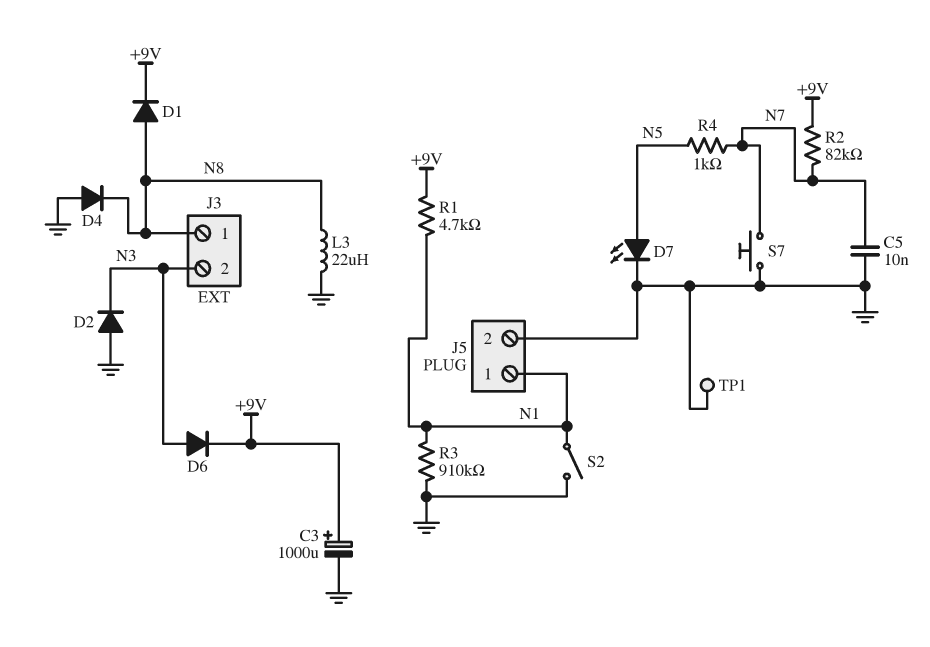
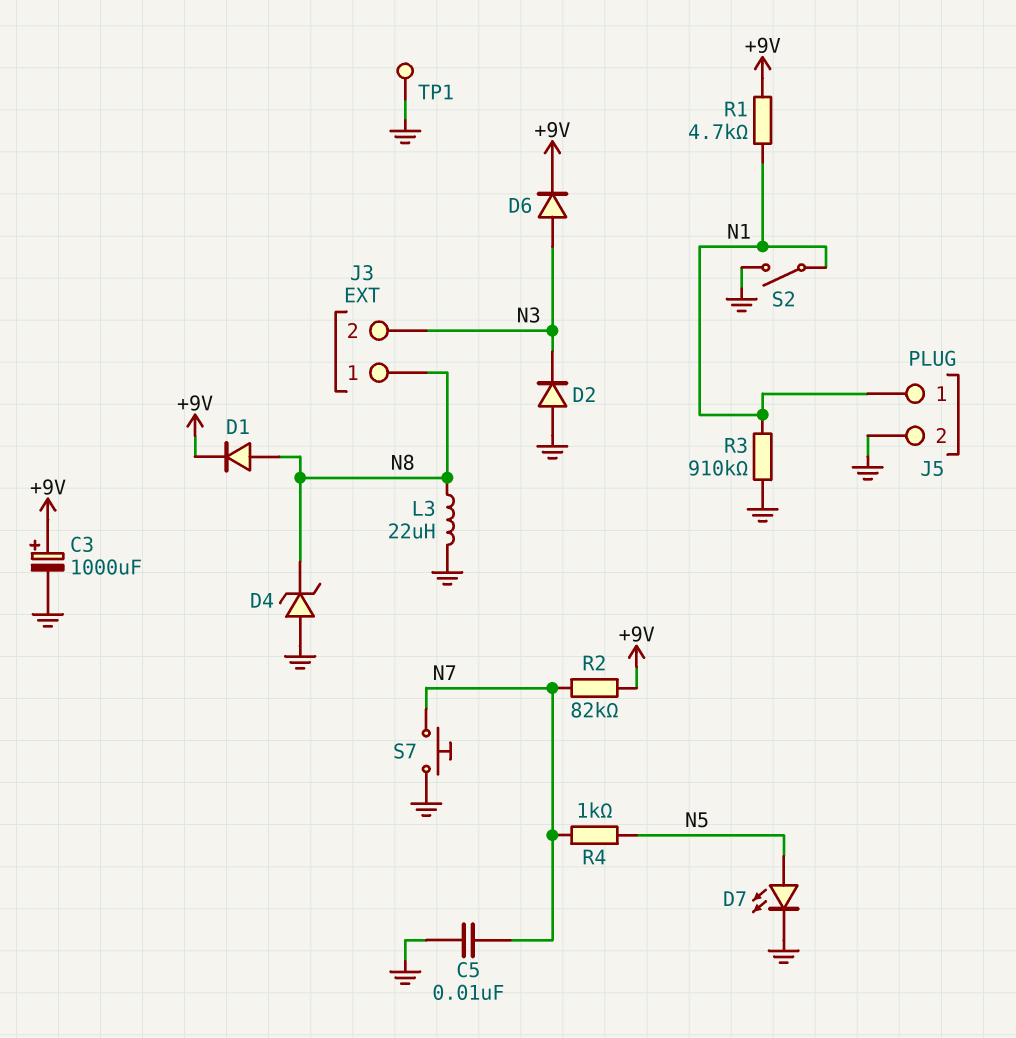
D4: diode (A GND, K N8) -> zener (A GND, K N8)

